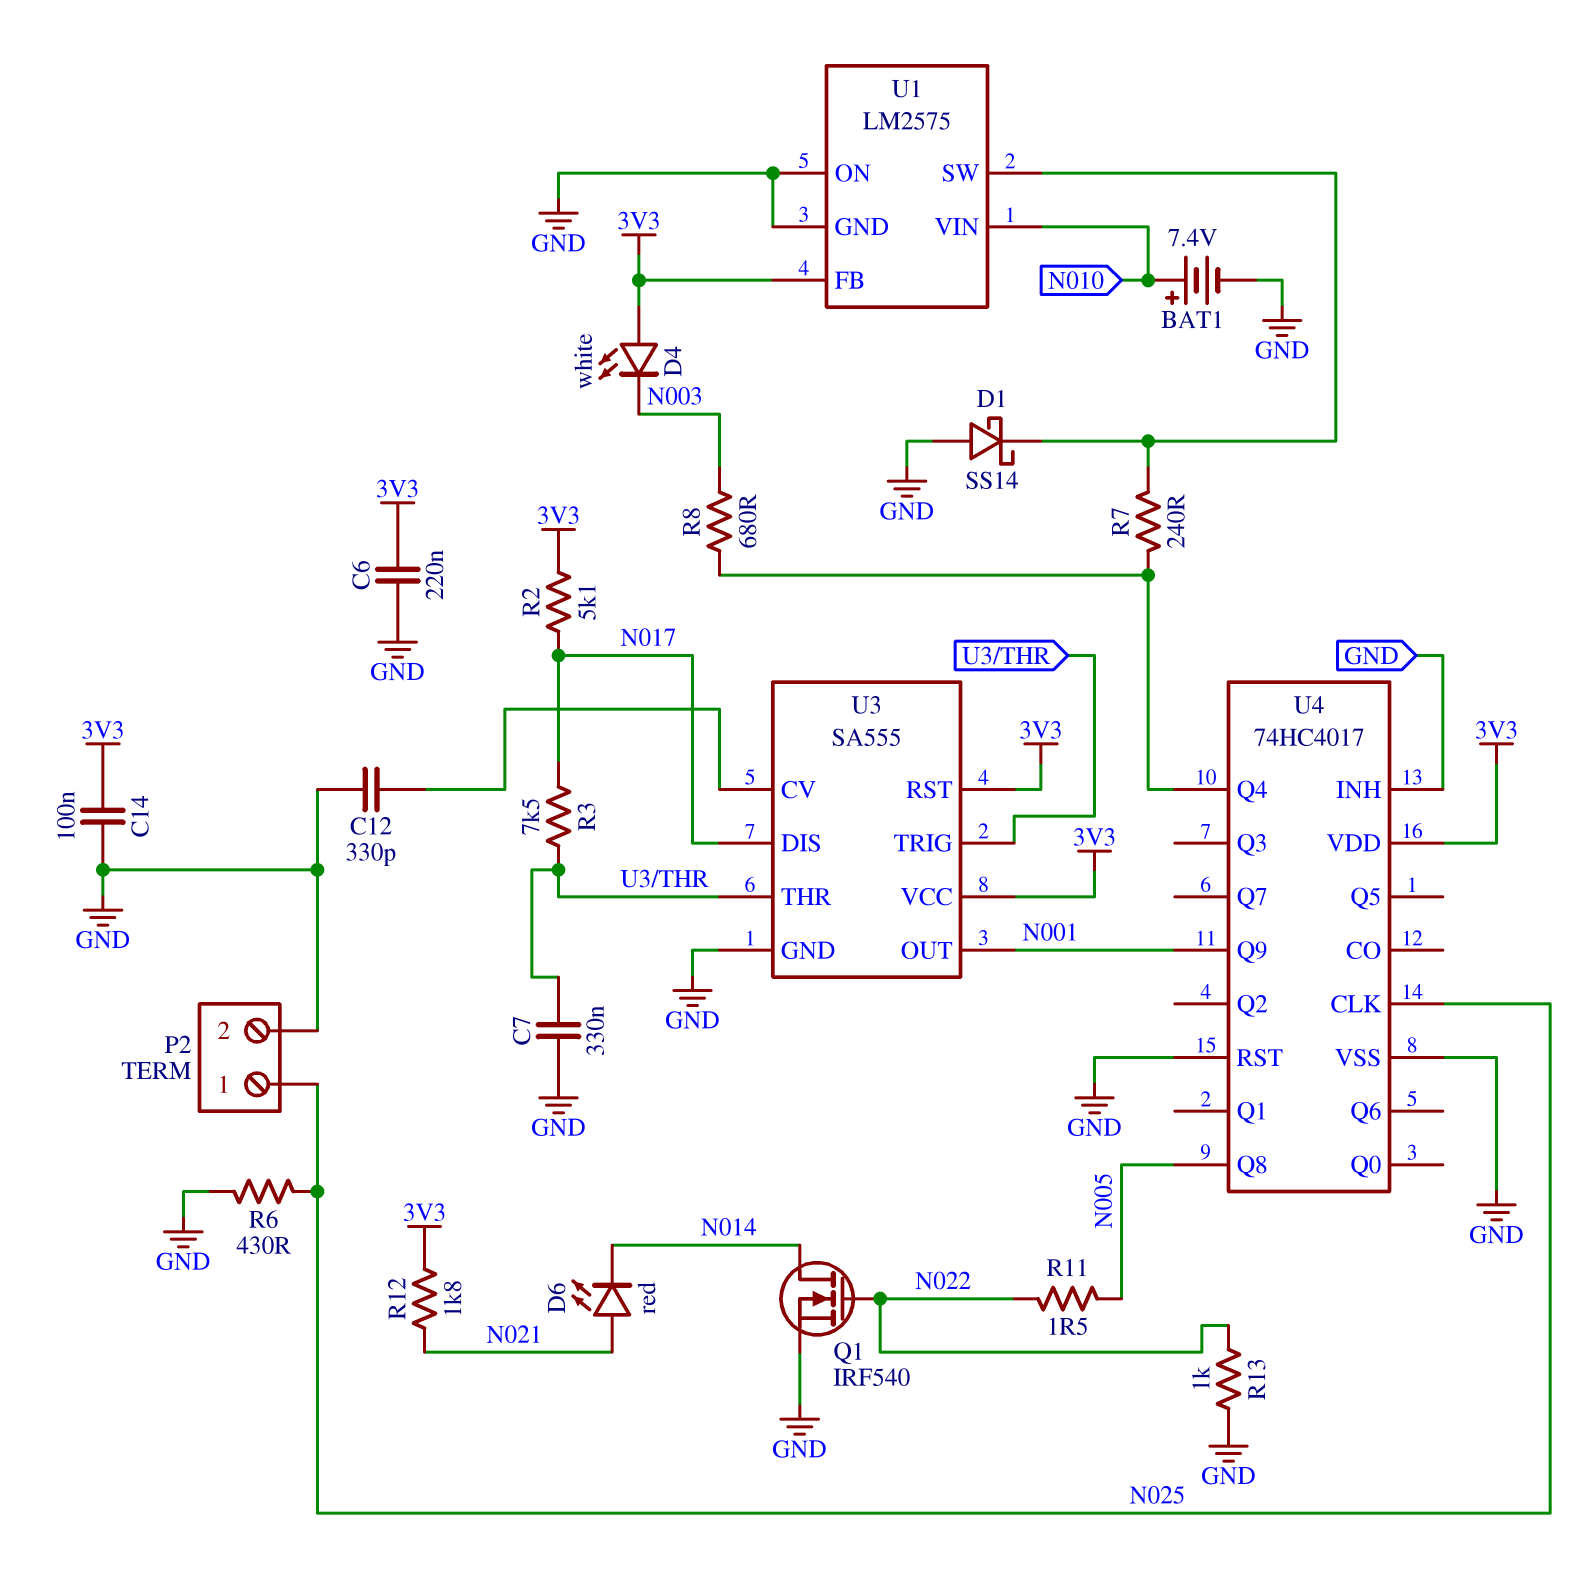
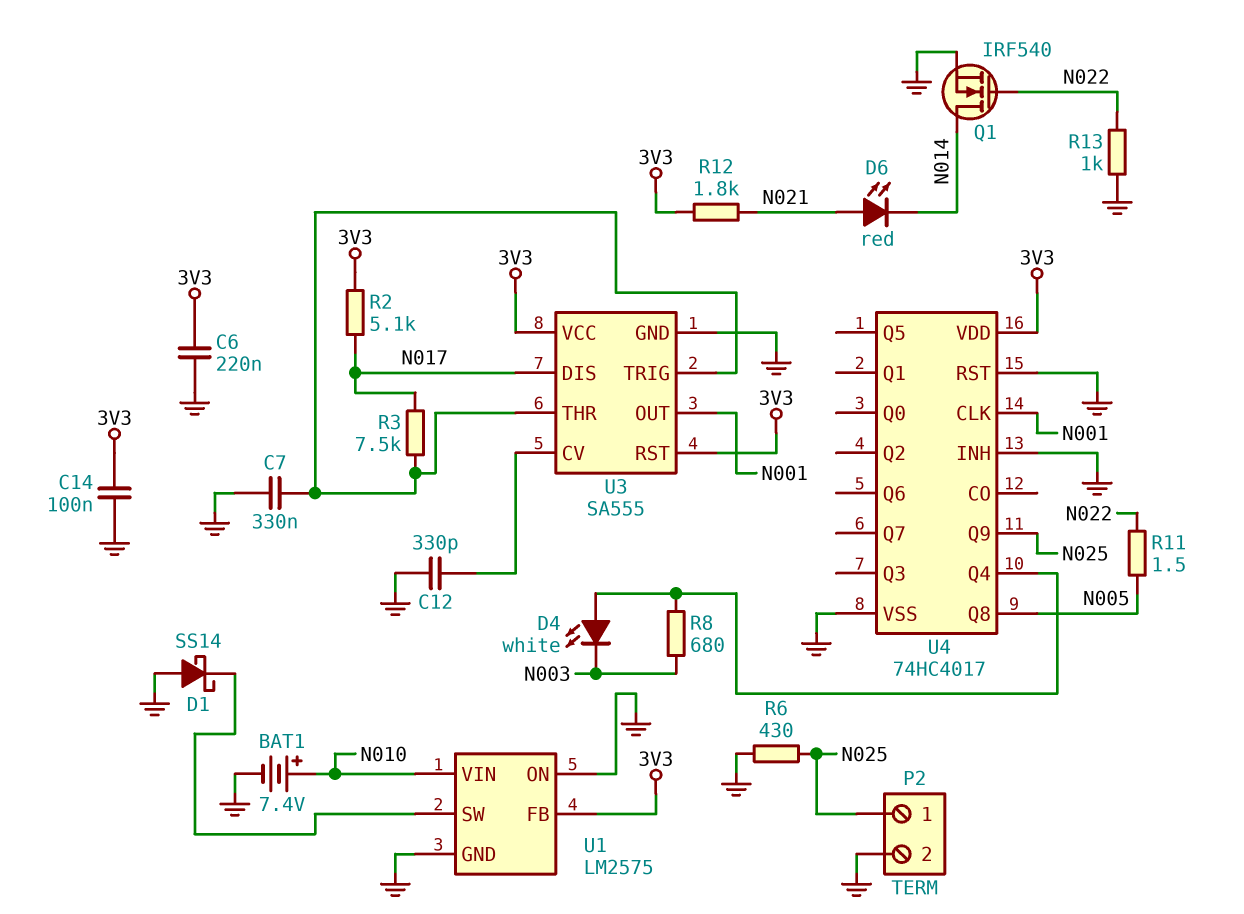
D4: LED white (A 3V3, K N003) -> LED white (A U4/Q4, K N003)
R7: 240 (U1/SW, U4/Q4) -> none
U4 pin CLK: N025 -> N001
U4 pin Q9: N001 -> N025

